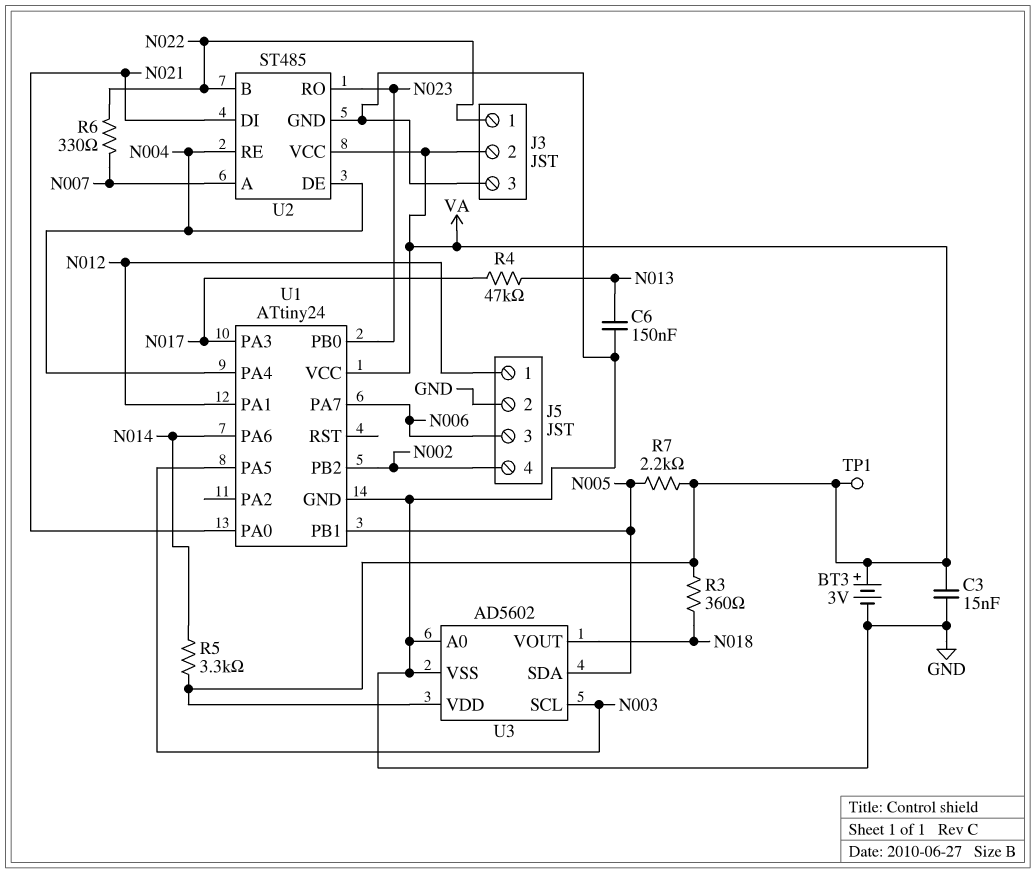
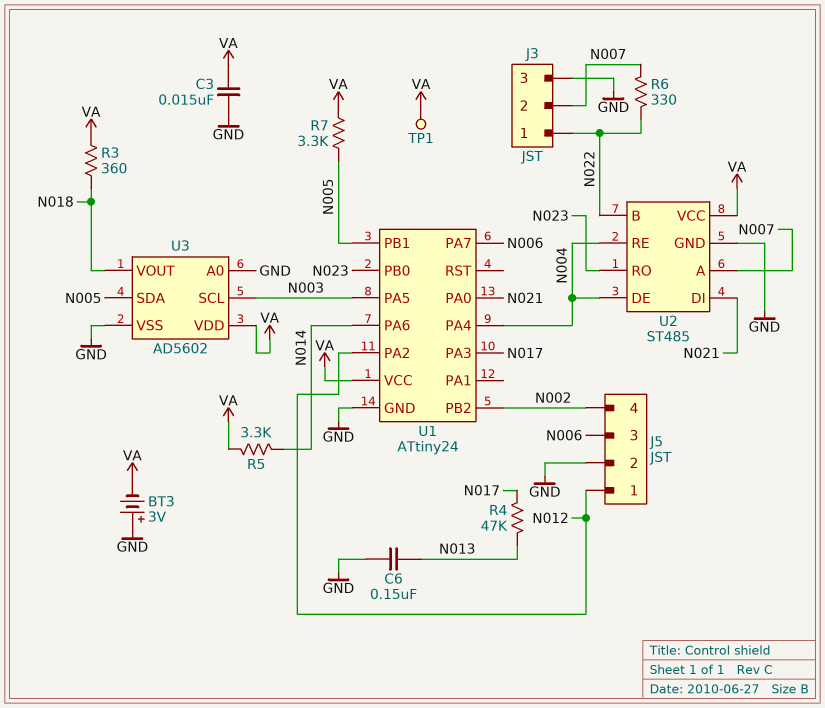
BT3: 3V (plus VA, minus GND) -> 3V (plus GND, minus VA)
J3 pin 2: VA -> N007
R7: 2.2k (N005, VA) -> 3.3k (N005, VA)
U1 pin PA1: N012 -> none
U1 pin PA2: none -> N012

